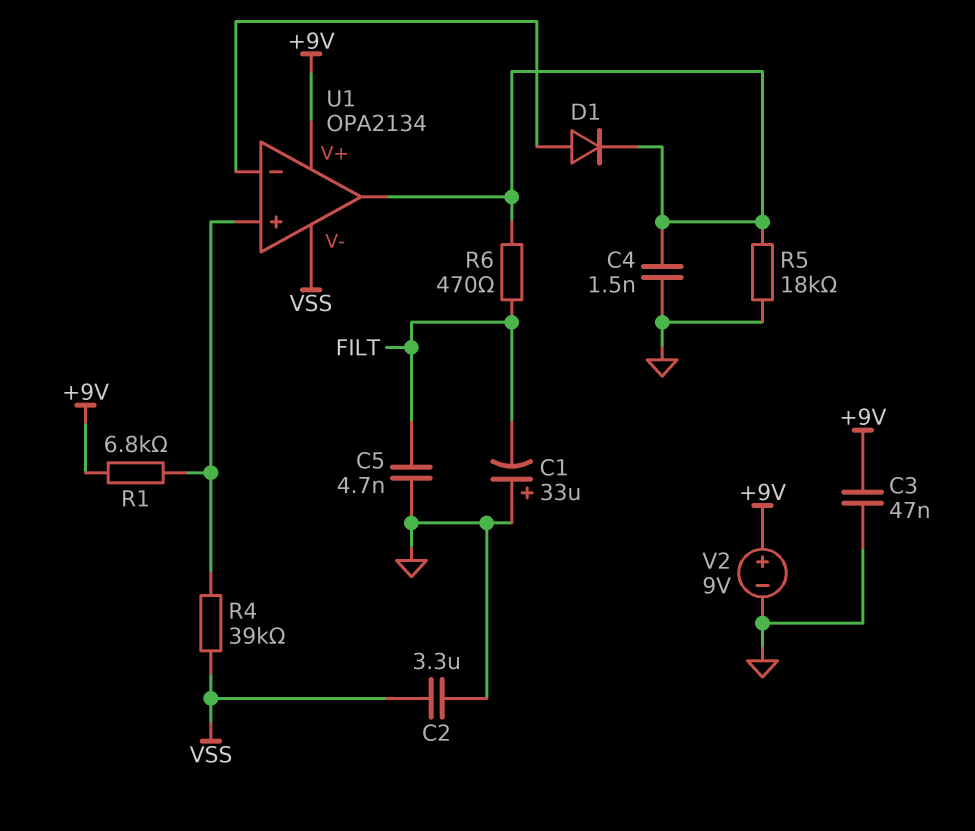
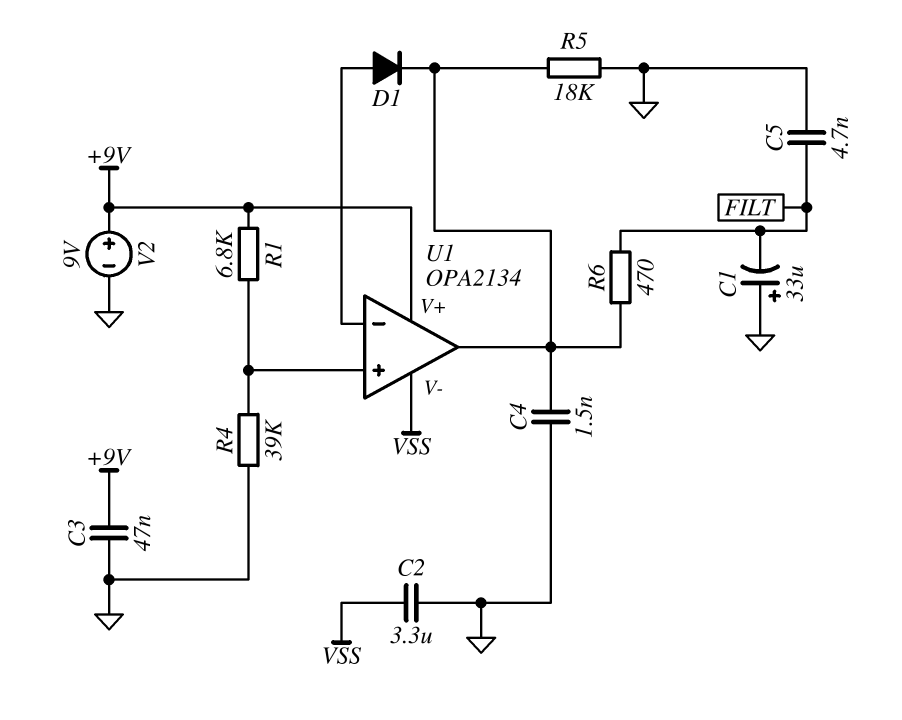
R4: 39k (U1/in+, VSS) -> 39k (GND, U1/in+)

